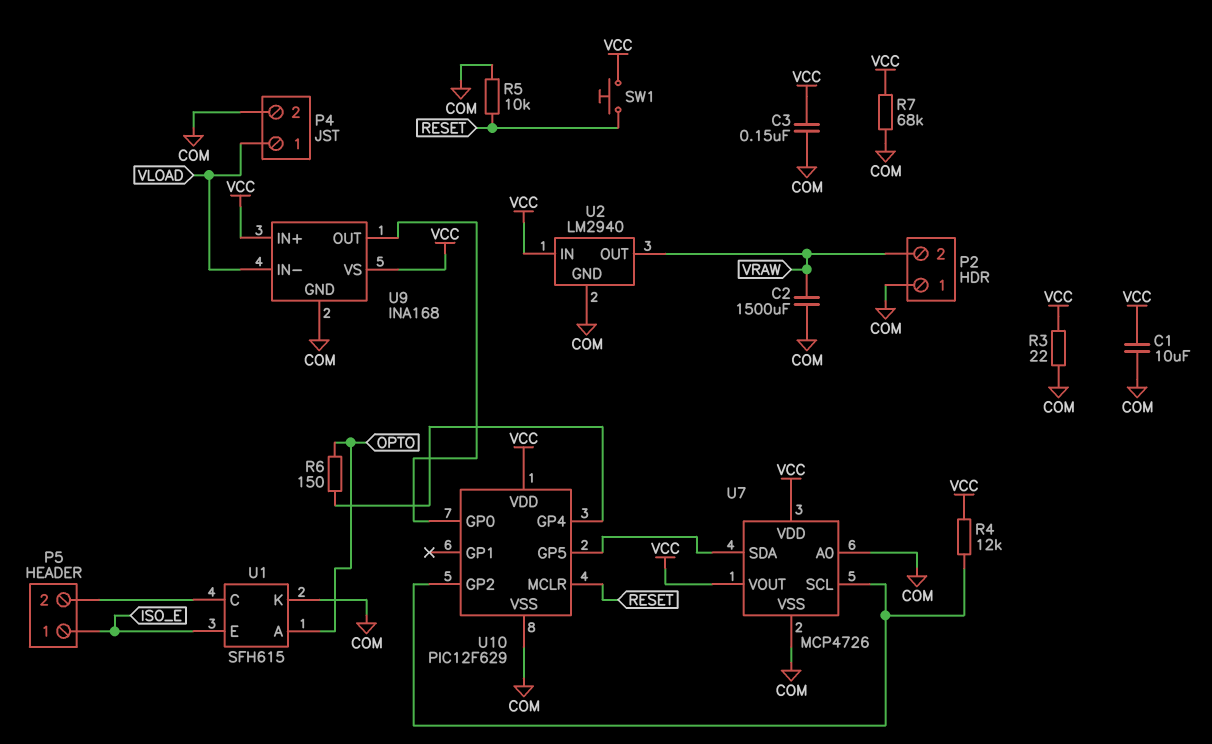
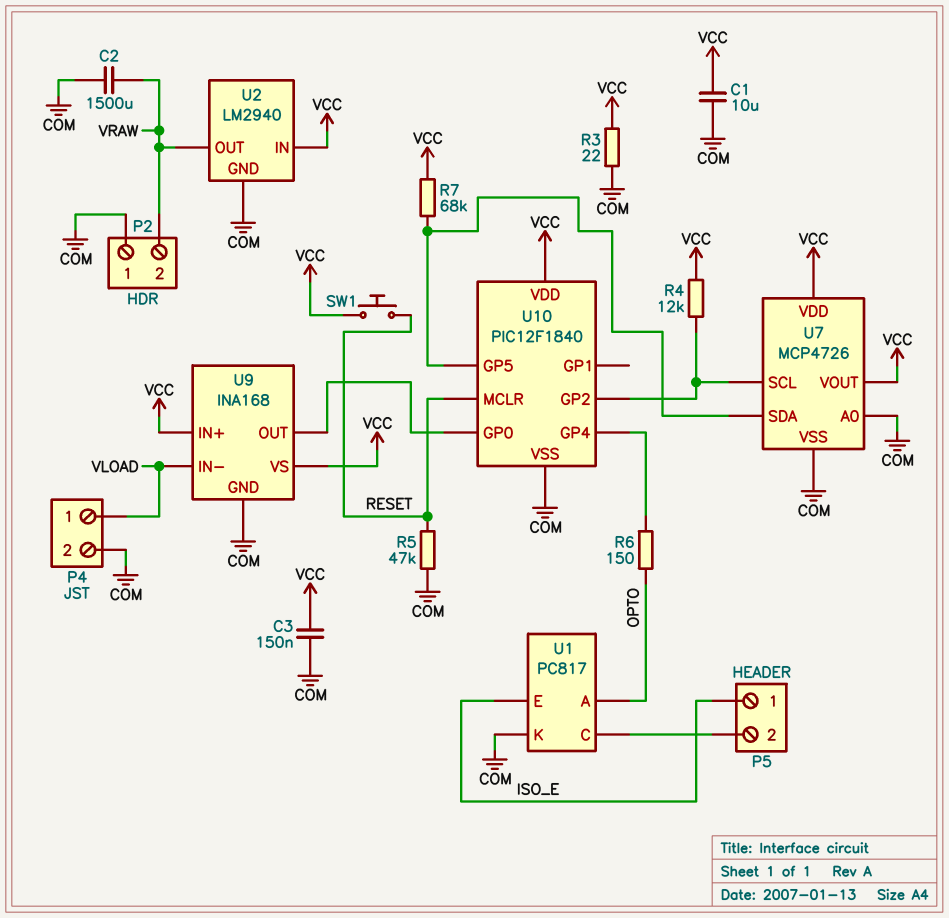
R5: 10k (COM, RESET) -> 47k (COM, RESET)
R7: 68k (COM, VCC) -> 68k (U7/SDA, VCC)
U1: SFH615 -> PC817
U10: PIC12F629 -> PIC12F1840

